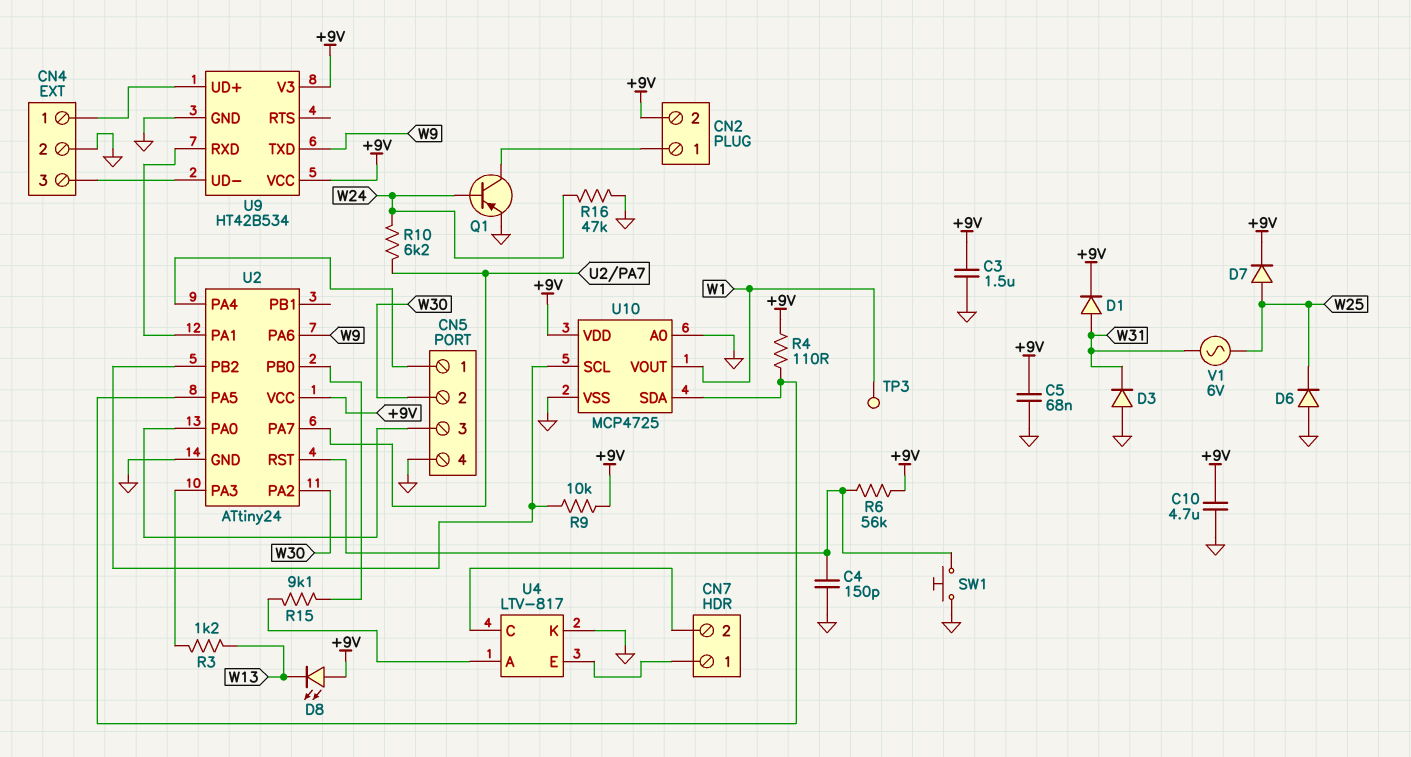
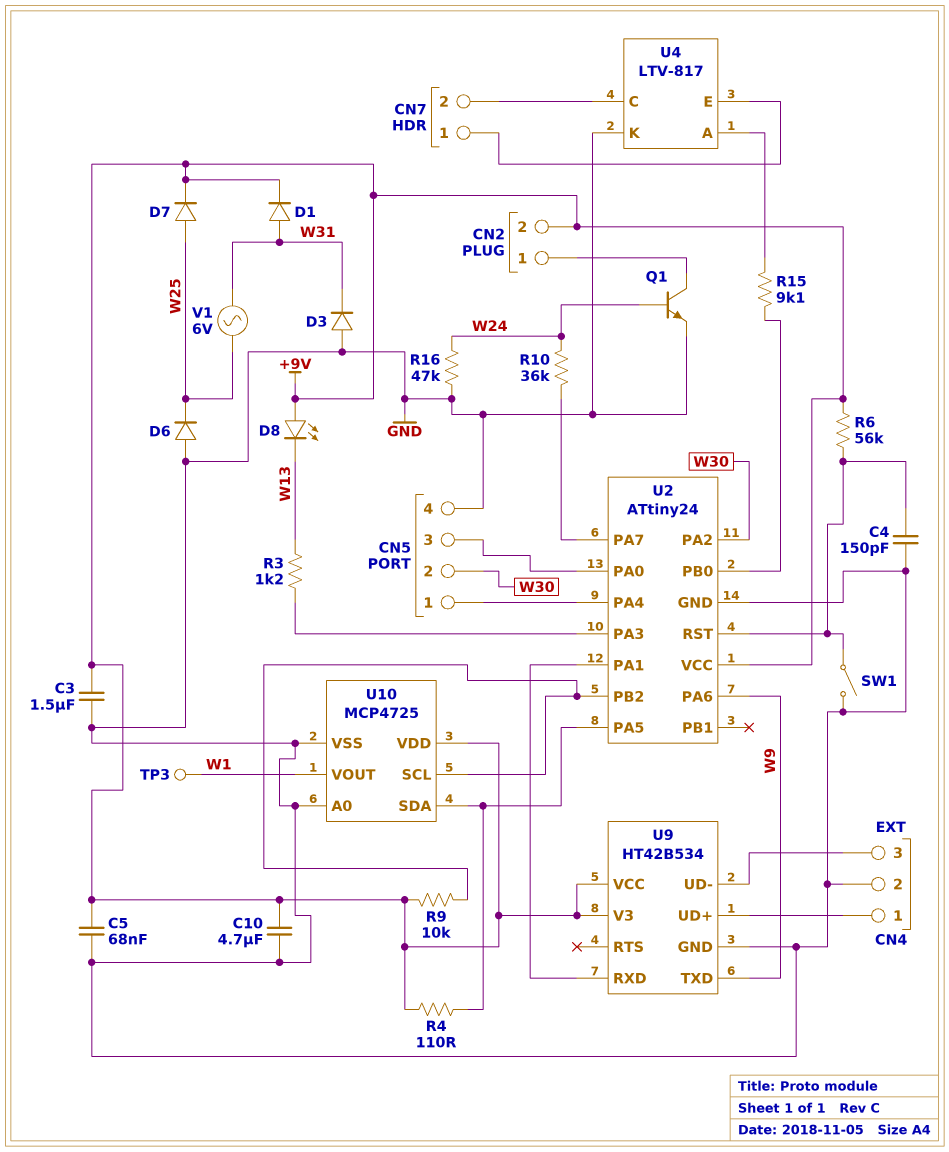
Q1: PNP (B W24, C CN2/1, E GND) -> NPN (B W24, C CN2/1, E GND)
R10: 6.2k (U2/PA7, W24) -> 36k (U2/PA7, W24)
SW1: button (GND, U2/RST) -> switch (GND, U2/RST)

